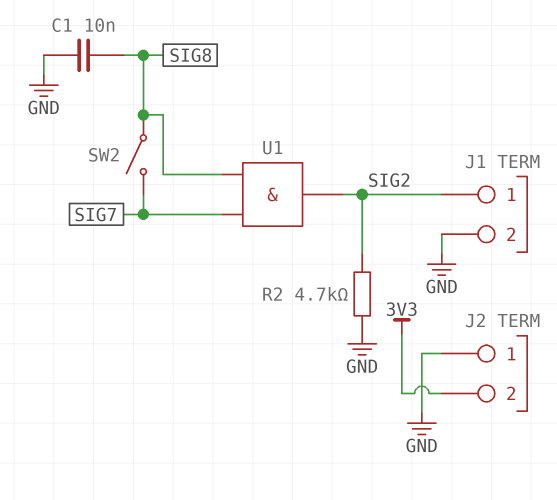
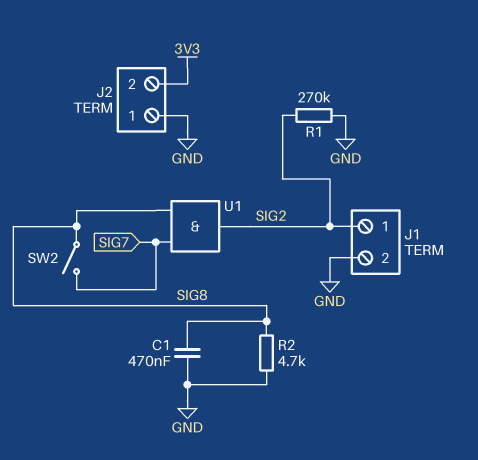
C1: 10nF (GND, SIG8) -> 470nF (GND, SIG8)
R1: none -> 270k (GND, SIG2)
R2: 4.7k (GND, SIG2) -> 4.7k (GND, SIG8)

